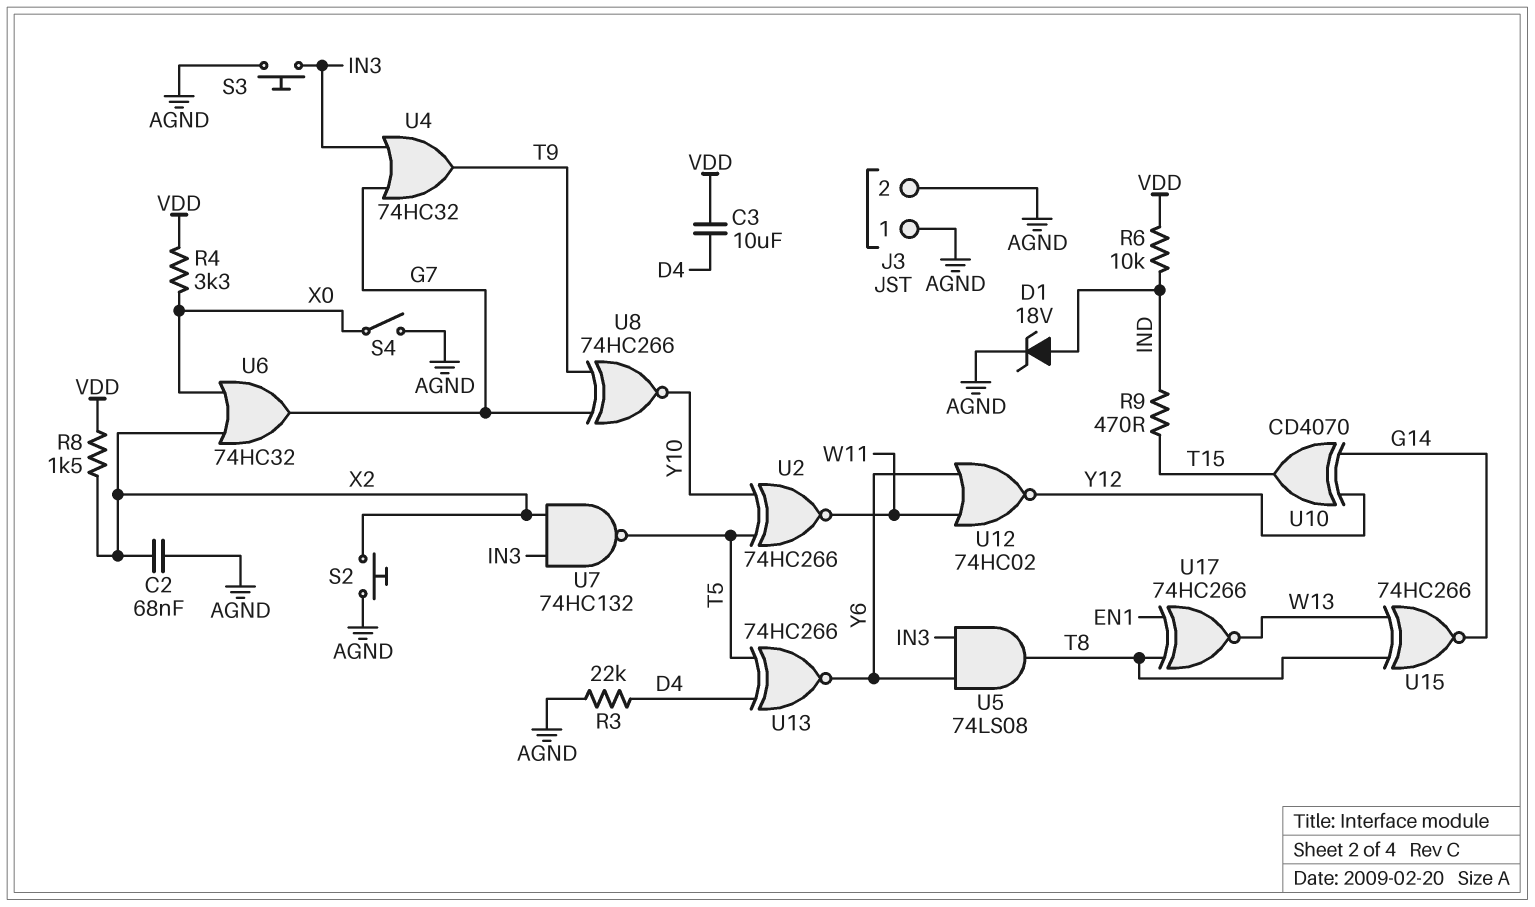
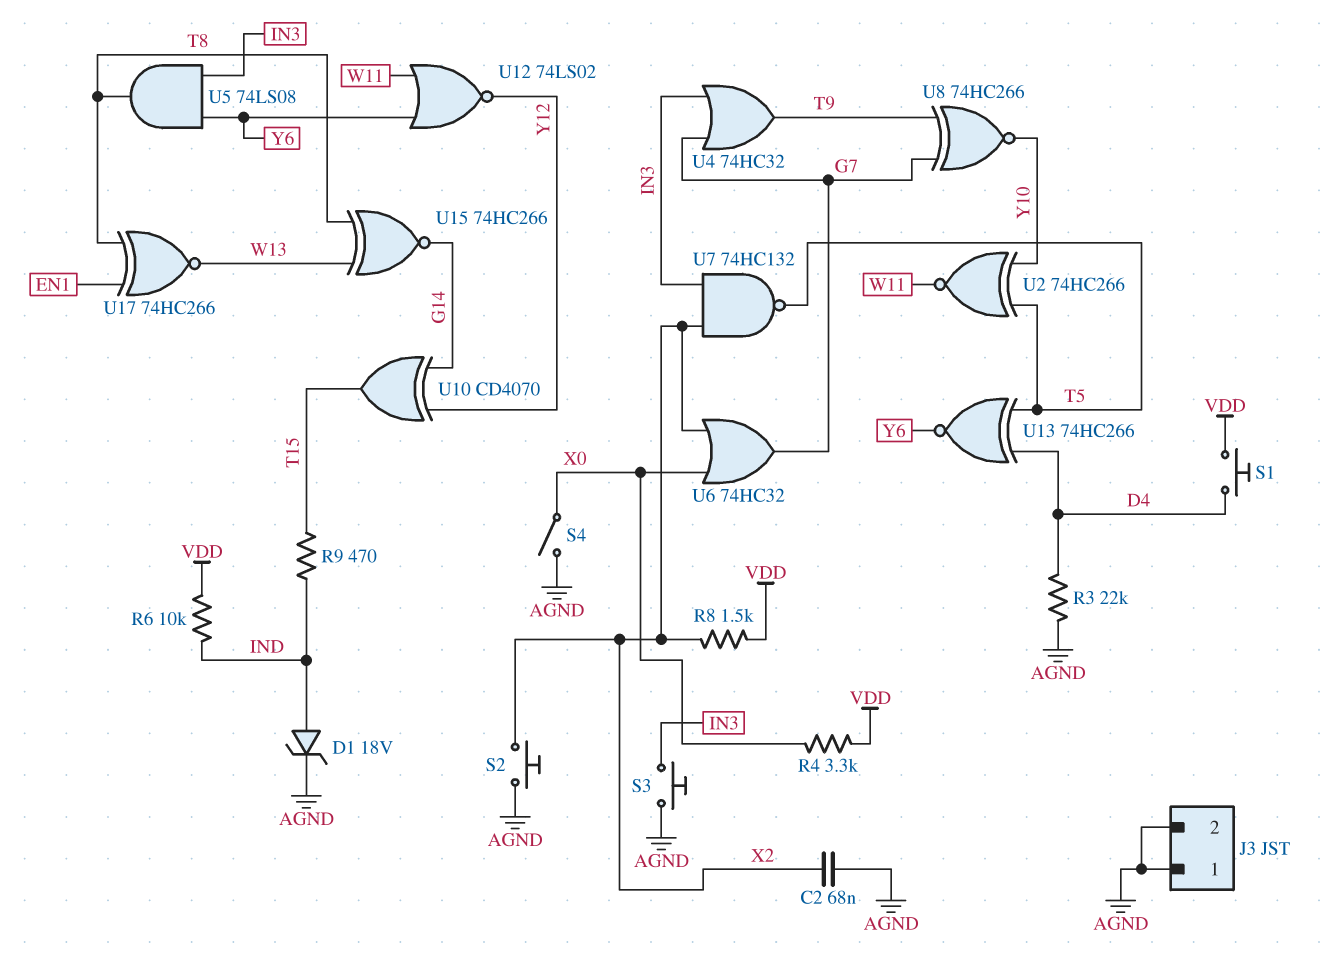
C3: 10uF (D4, VDD) -> none
S1: none -> button (D4, VDD)
U12: NOR 74HC02 (in W11, in Y6, out Y12) -> NOR 74LS02 (in W11, in Y6, out Y12)

